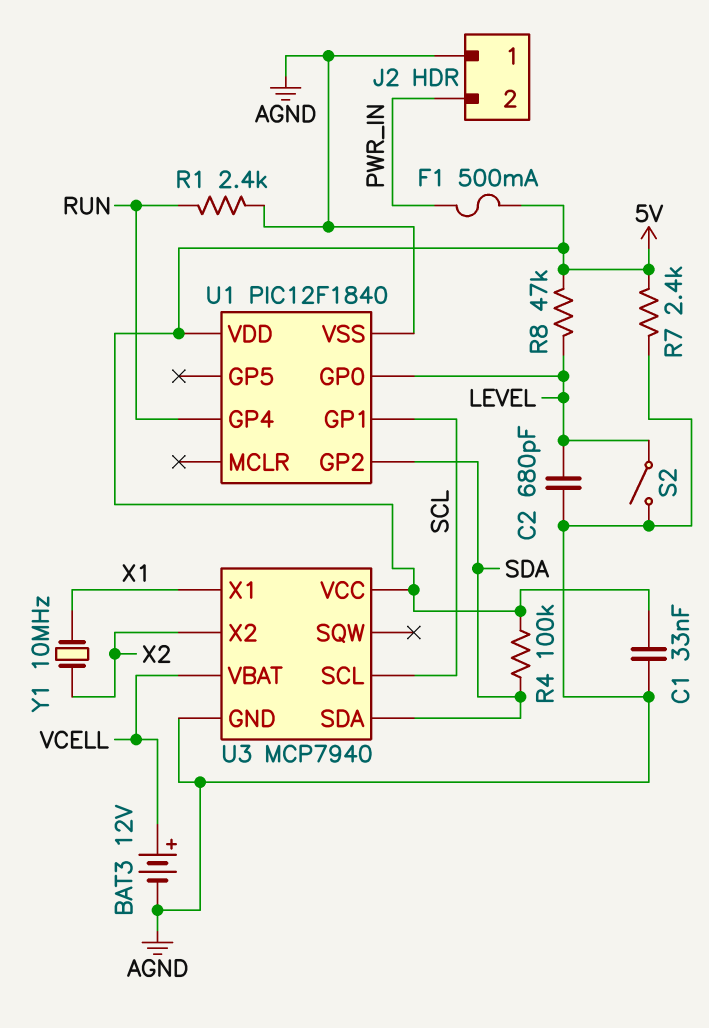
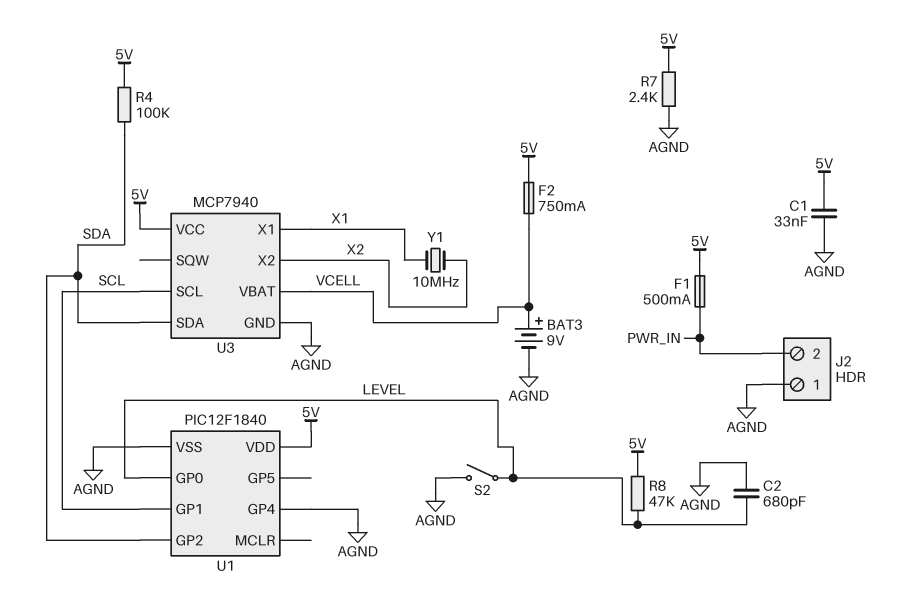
BAT3: 12V (plus VCELL, minus AGND) -> 9V (plus VCELL, minus AGND)
F2: none -> 750mA (5V, VCELL)
R1: 2.4k (AGND, RUN) -> none
U1 pin GP4: RUN -> AGND

